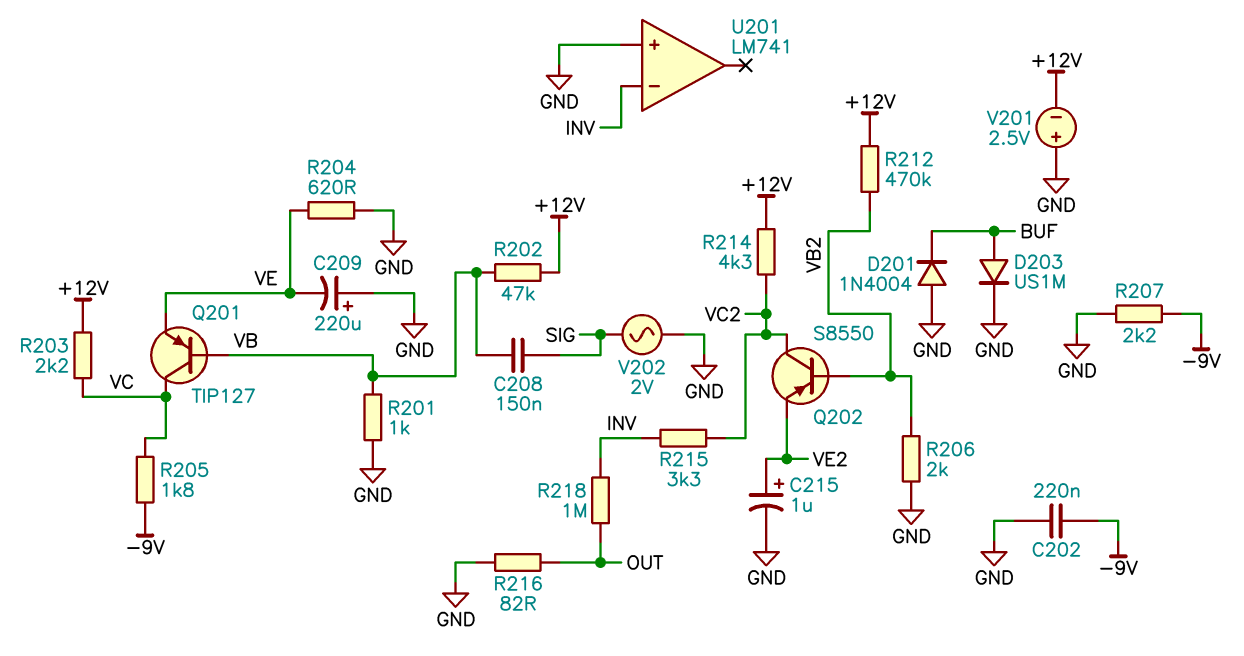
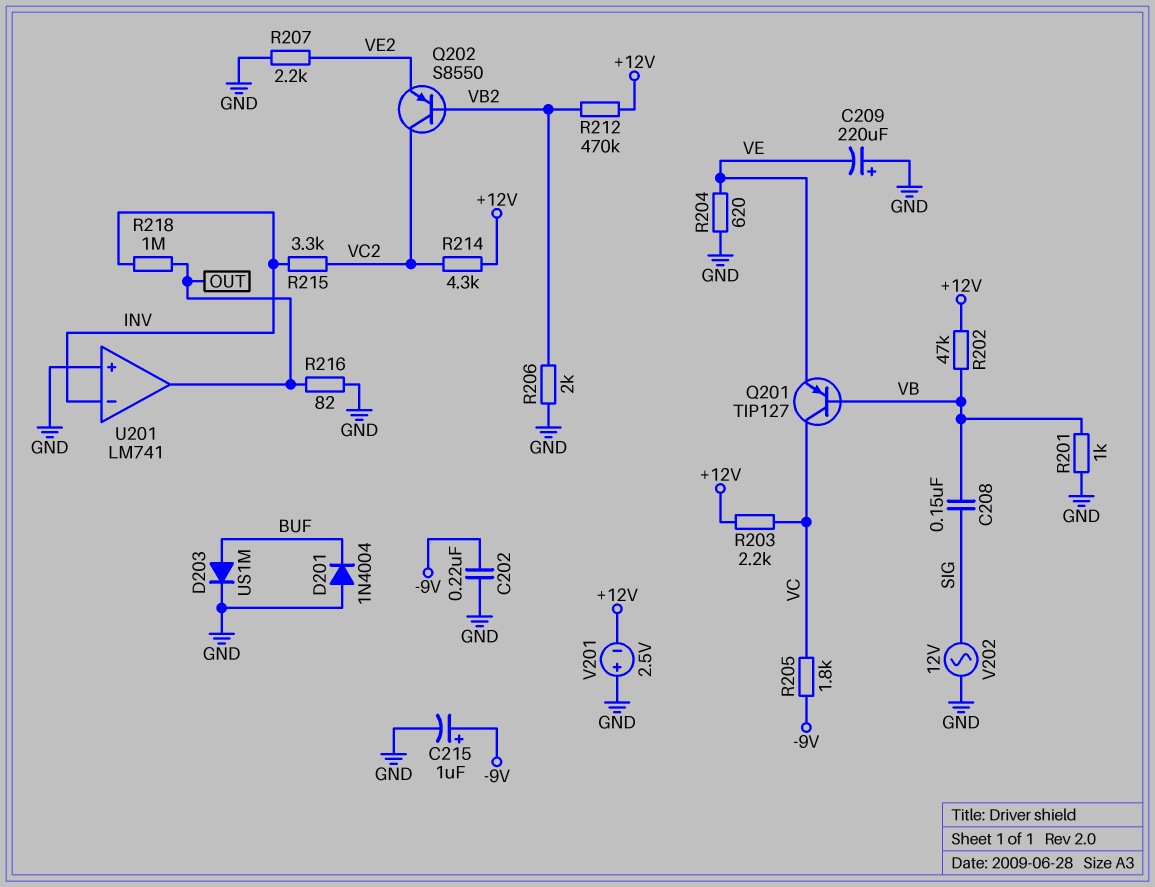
C215: 1uF (plus VE2, minus GND) -> 1uF (plus -9V, minus GND)
R207: 2.2k (-9V, GND) -> 2.2k (GND, VE2)
U201 pin out: none -> OUT
V202: AC 2V (GND, SIG) -> AC 12V (GND, SIG)

